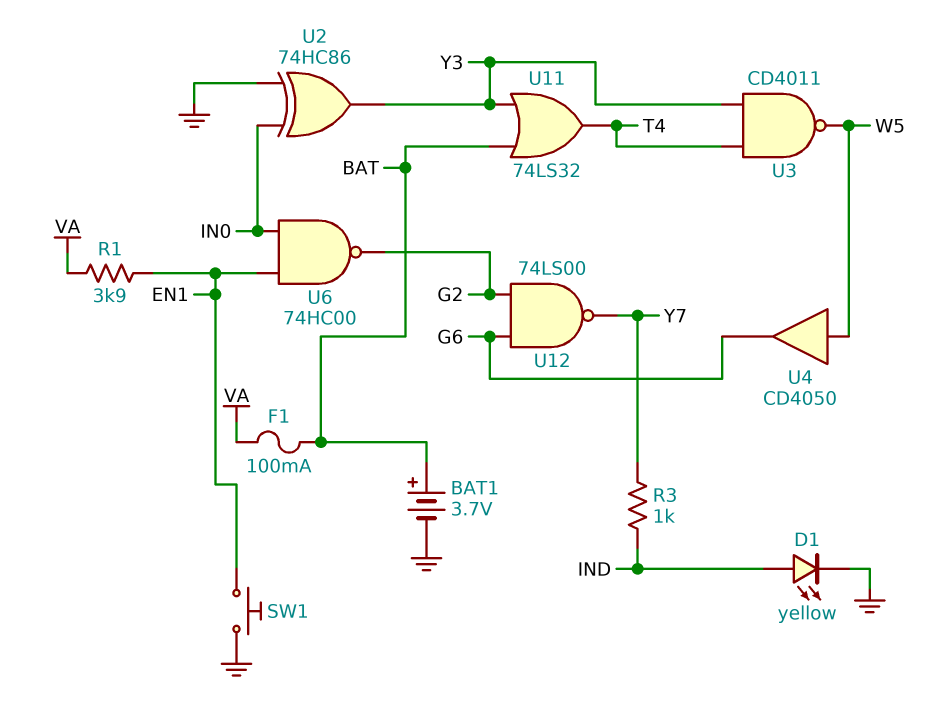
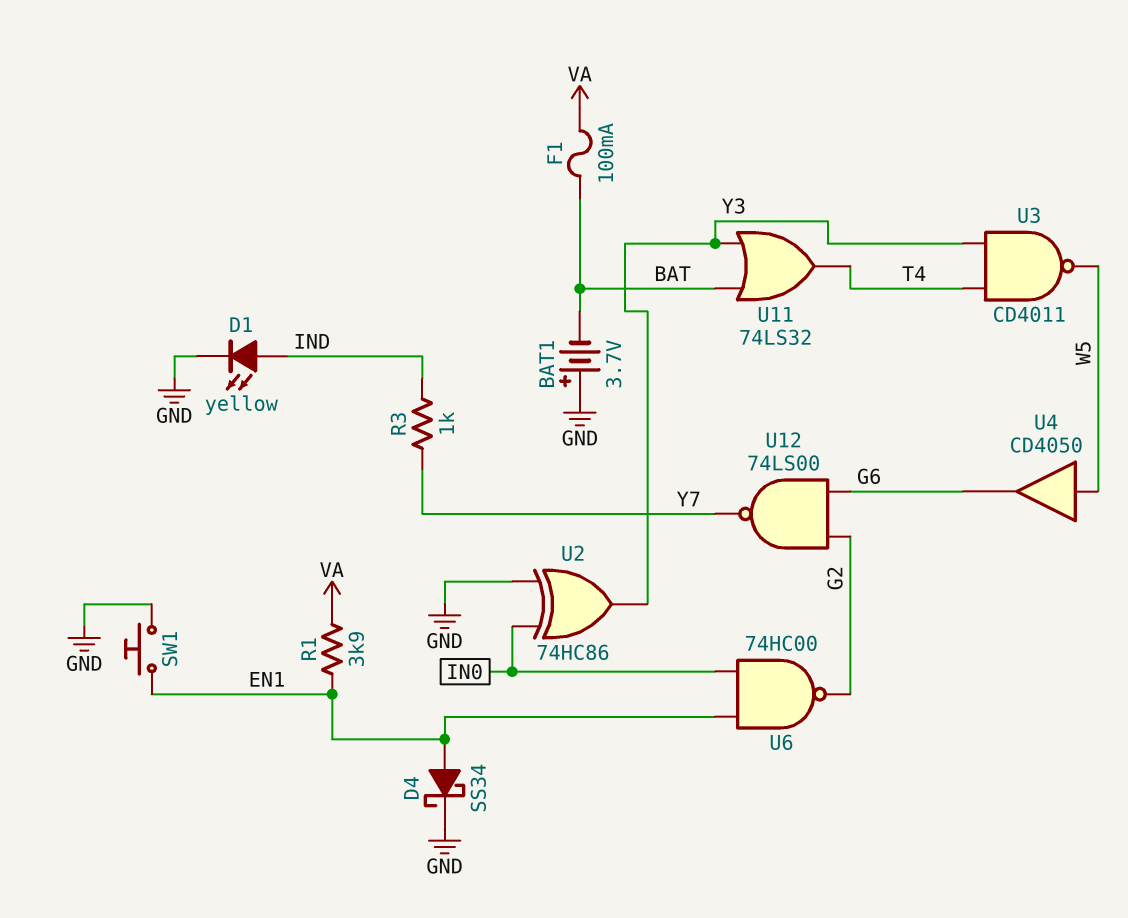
BAT1: 3.7V (plus BAT, minus GND) -> 3.7V (plus GND, minus BAT)
D4: none -> schottky SS34 (A EN1, K GND)

